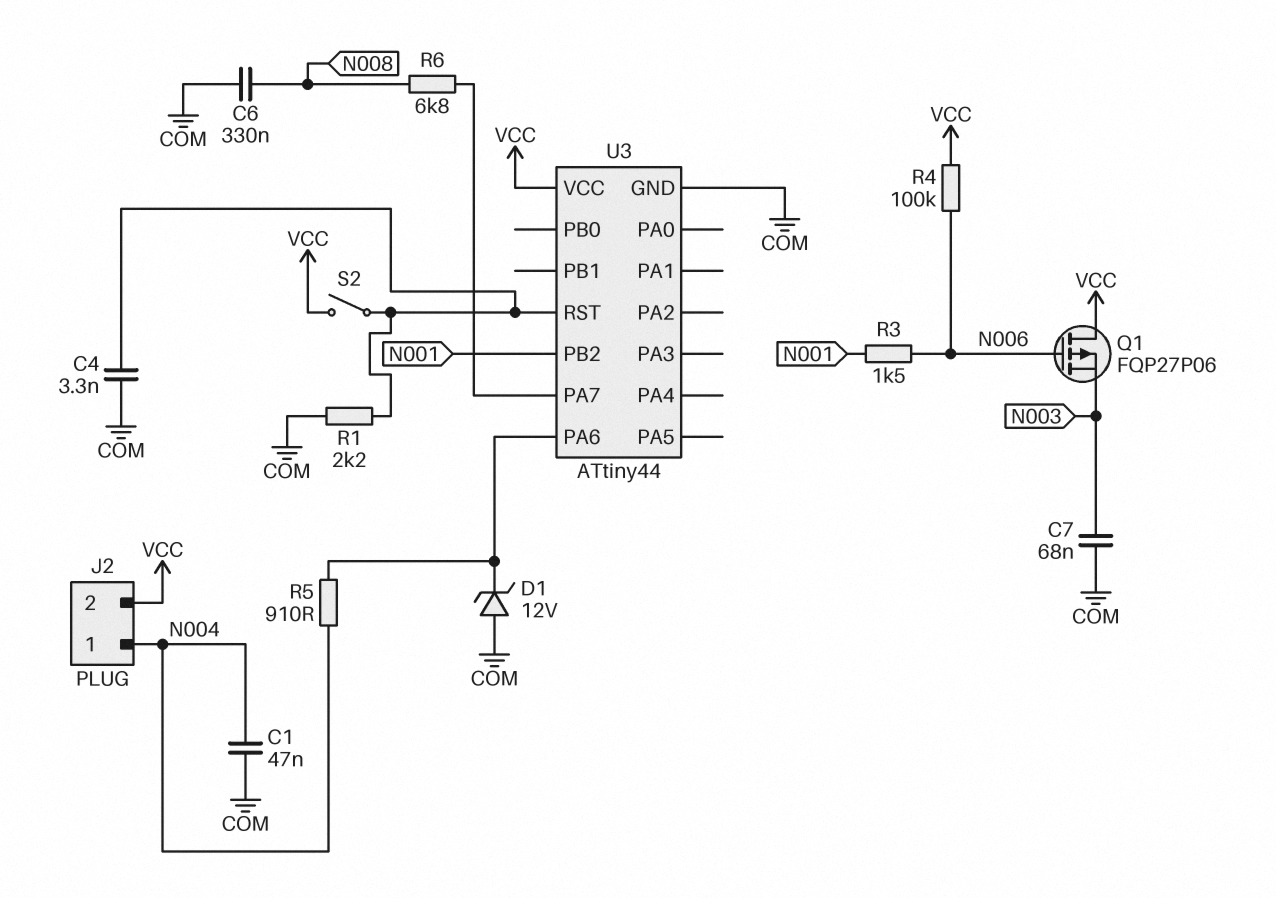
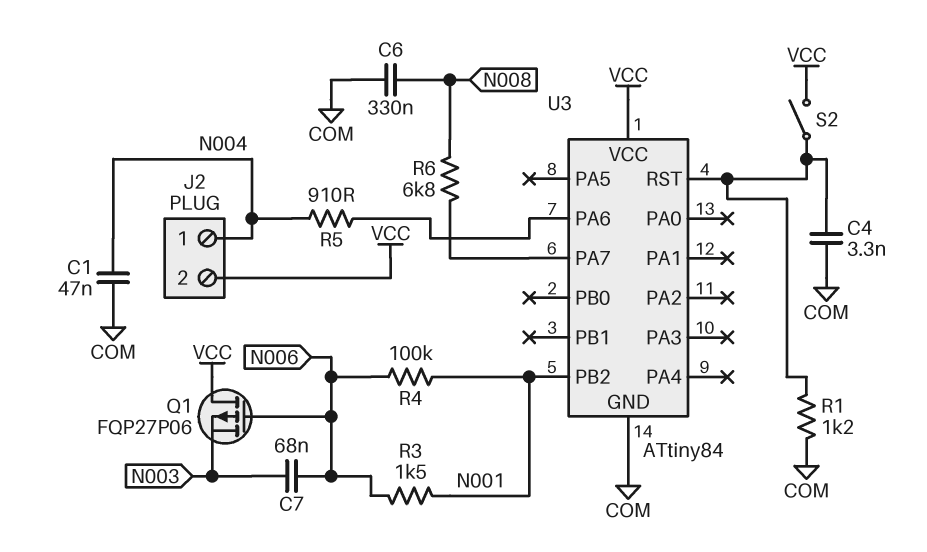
C7: 68nF (COM, N003) -> 68nF (N003, N006)
D1: zener 12V (A COM, K U3/PA6) -> none
R1: 2.2k (COM, U3/RST) -> 1.2k (COM, U3/RST)
R4: 100k (N006, VCC) -> 100k (N001, N006)
U3: ATtiny44 -> ATtiny84

